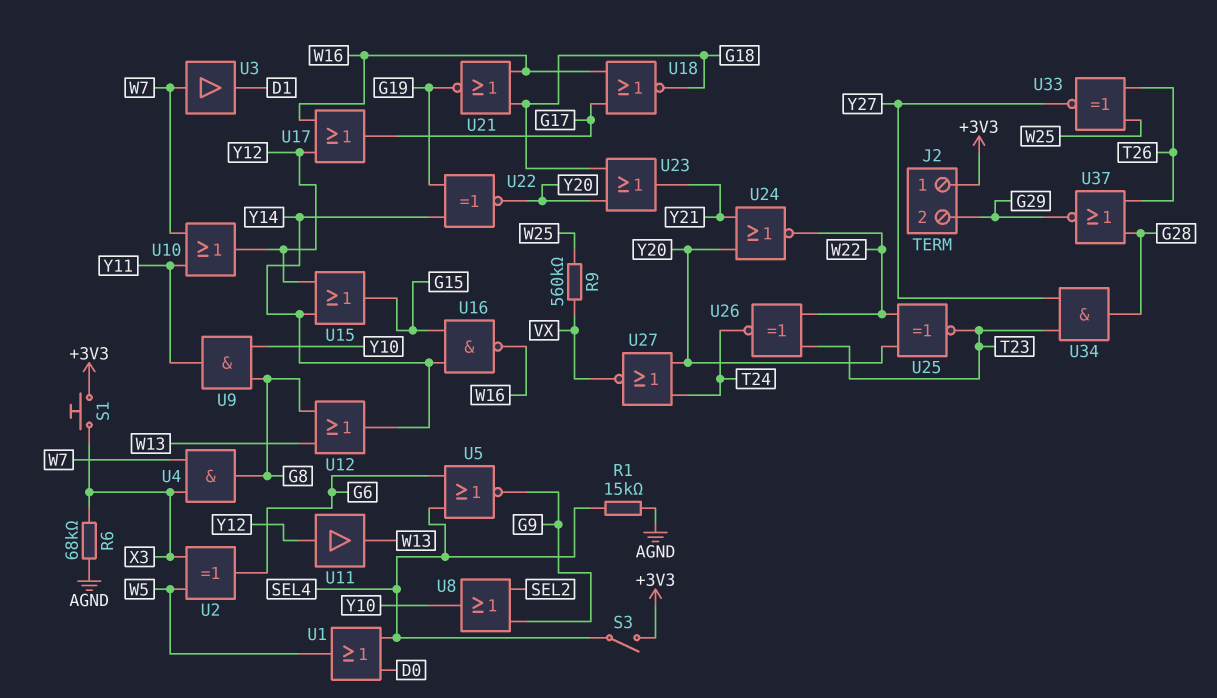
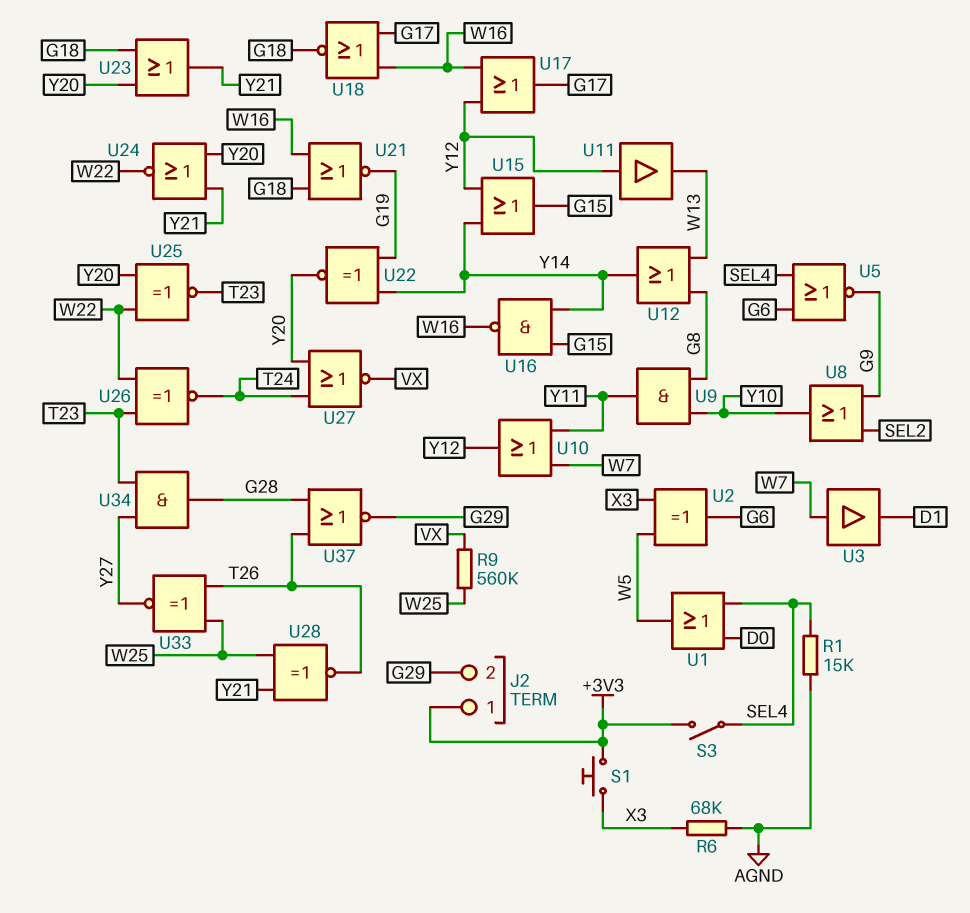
U4: AND (in W7, in X3, out G8) -> none
U28: none -> XNOR (in W25, in Y21, out T26)

